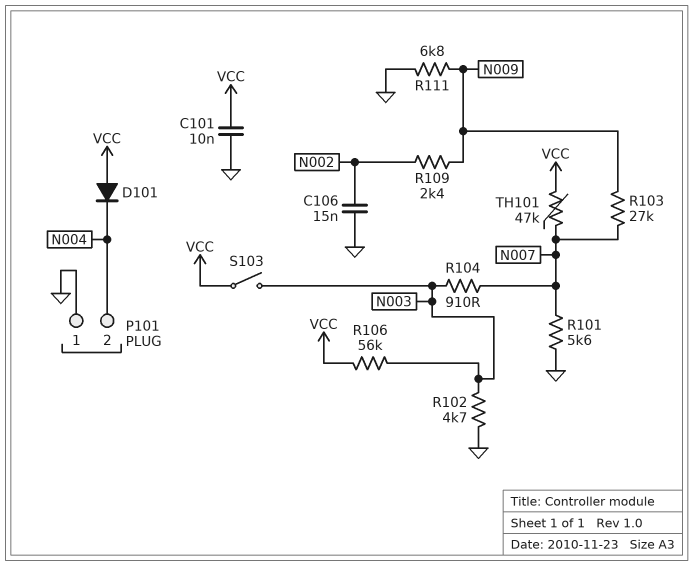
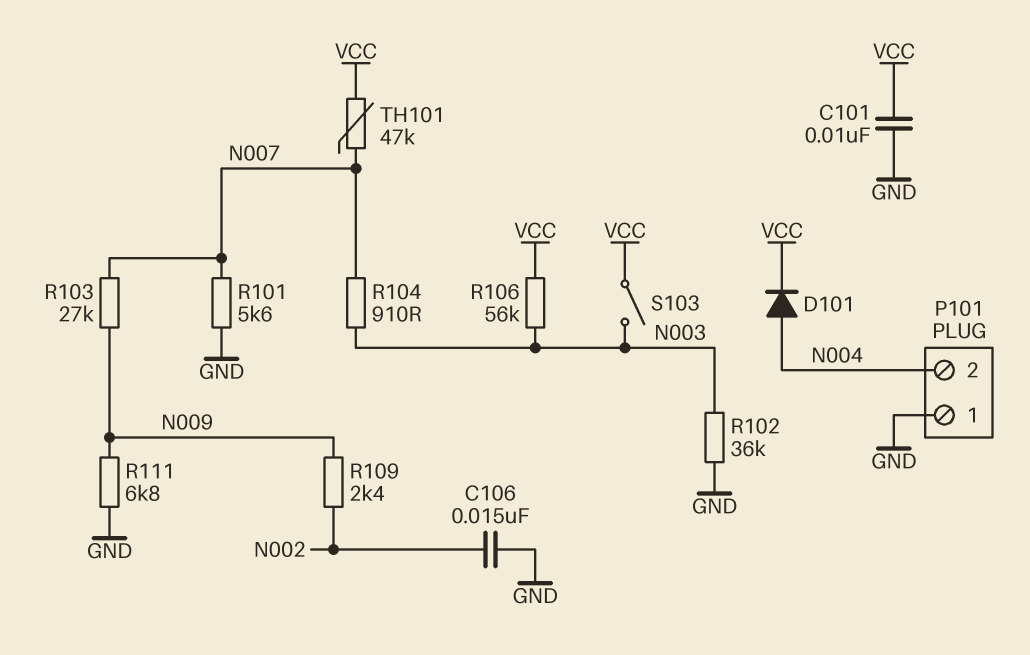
D101: diode (A VCC, K N004) -> diode (A N004, K VCC)
R102: 4.7k (GND, N003) -> 36k (GND, N003)

